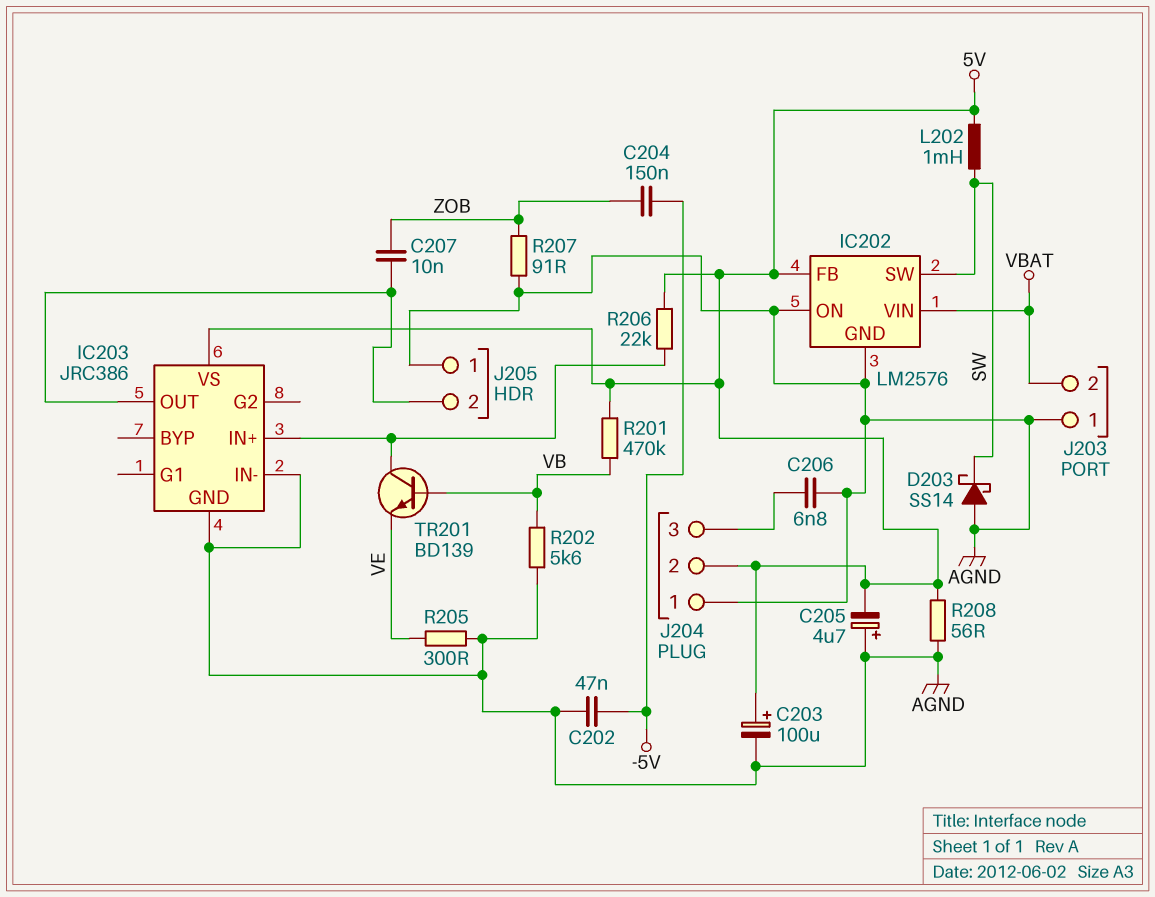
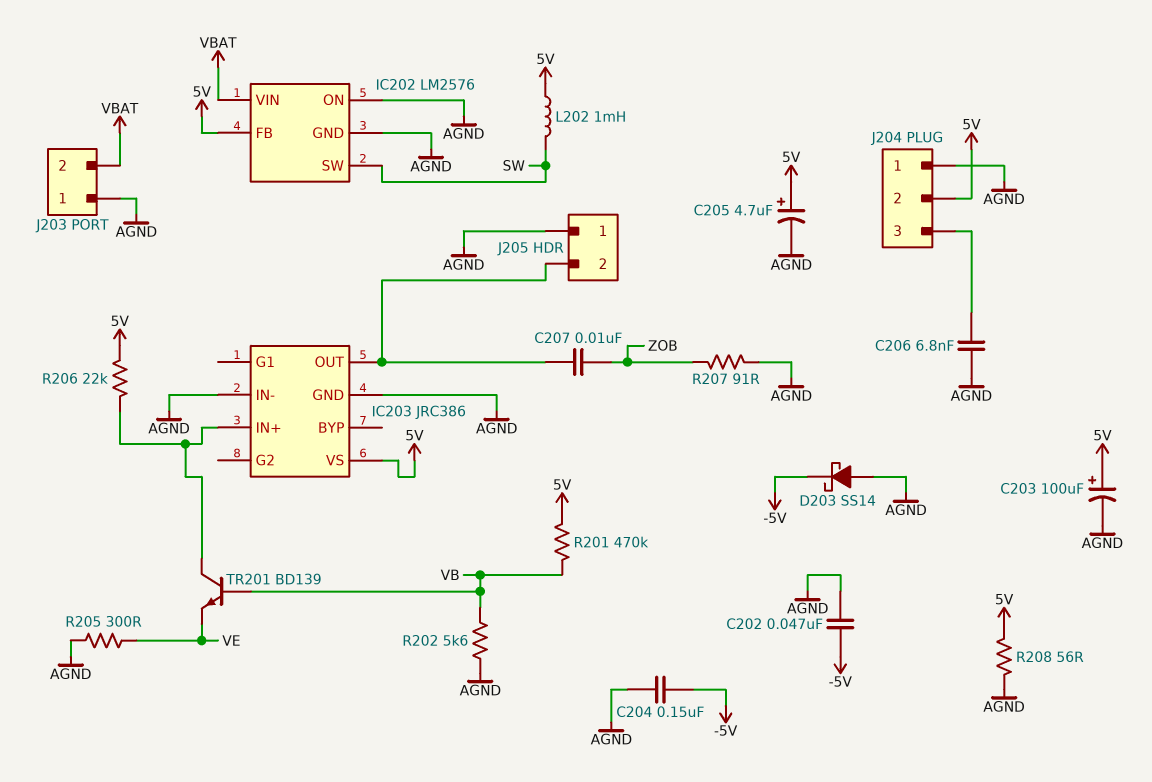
C204: 150nF (-5V, ZOB) -> 150nF (-5V, AGND)
C205: 4.7uF (plus AGND, minus 5V) -> 4.7uF (plus 5V, minus AGND)
D203: schottky SS14 (A AGND, K SW) -> schottky SS14 (A AGND, K -5V)

